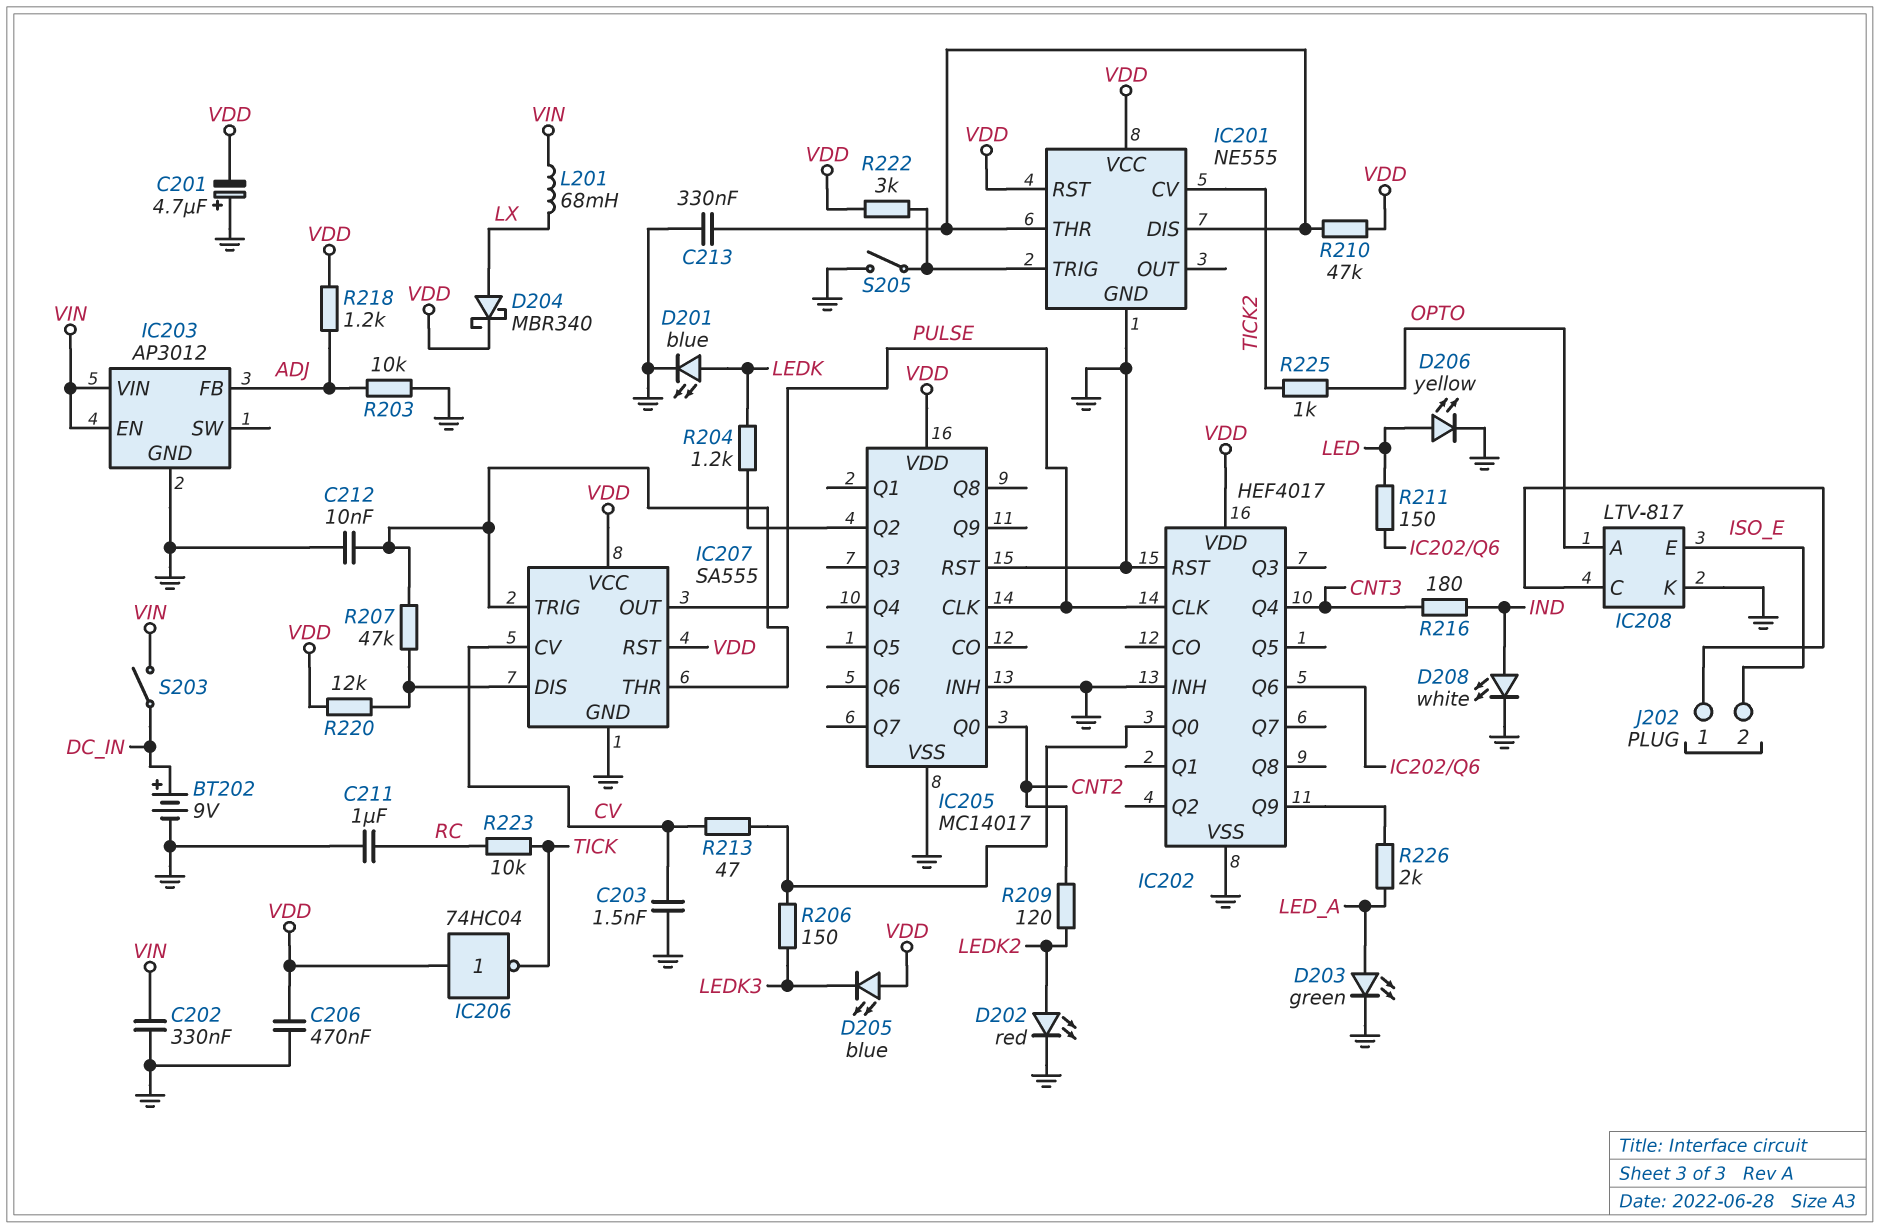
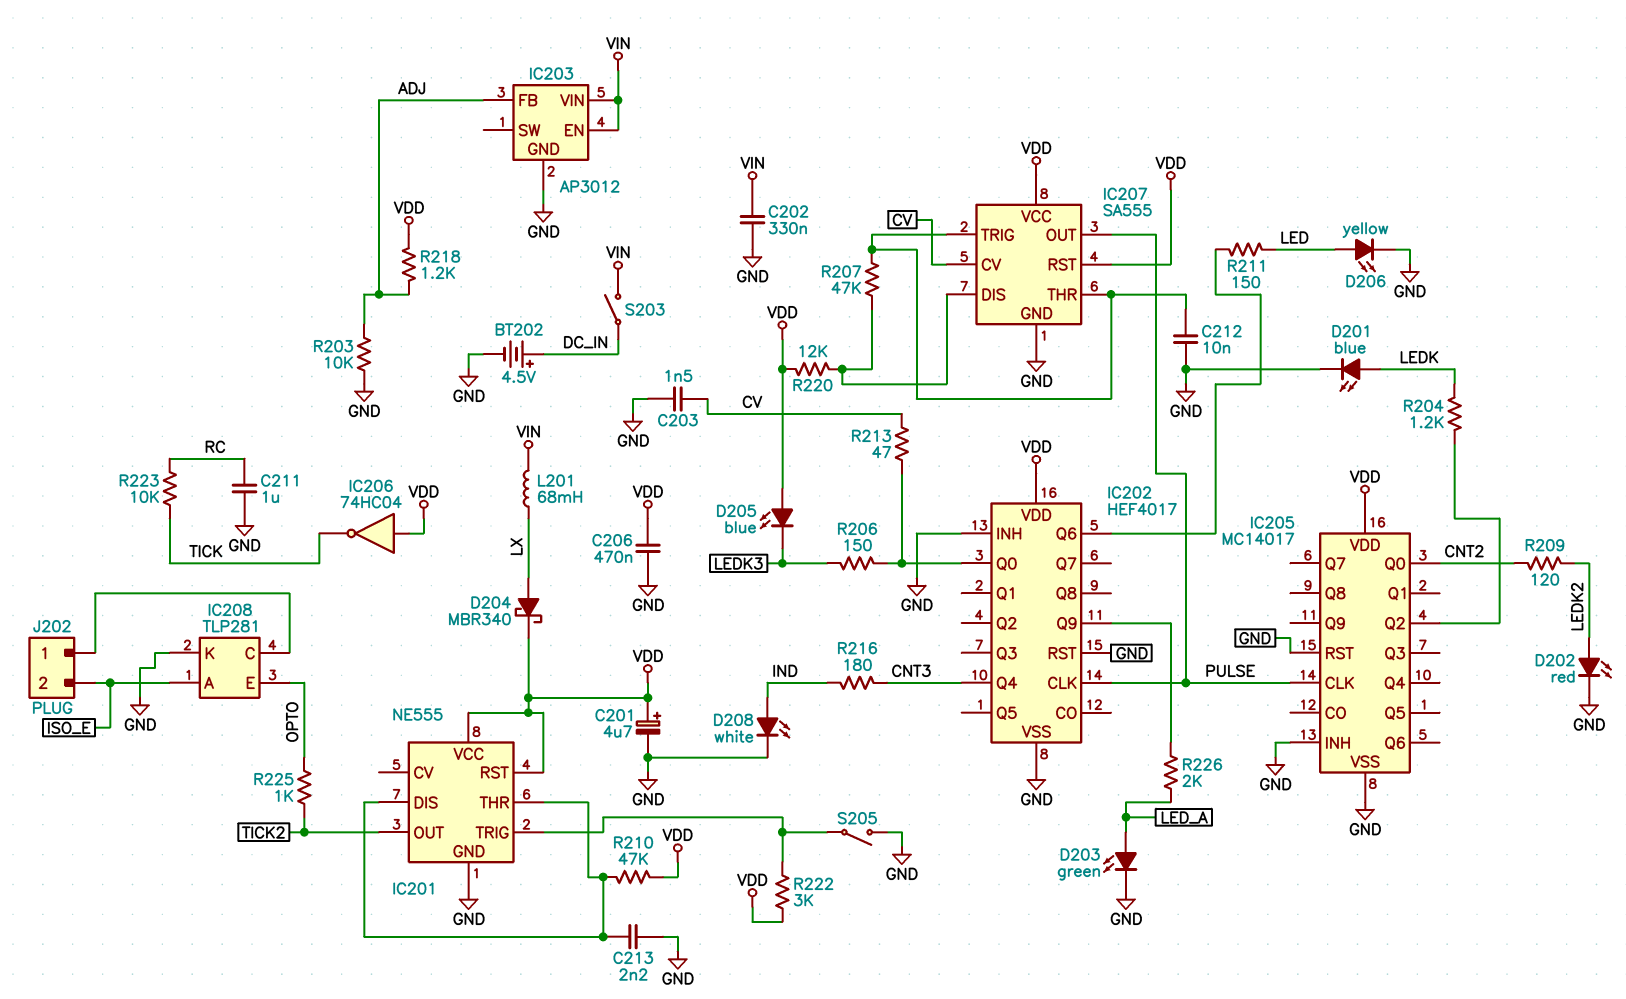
BT202: 9V (plus DC_IN, minus GND) -> 4.5V (plus DC_IN, minus GND)
C201: 4.7uF (plus GND, minus VDD) -> 4.7uF (plus VDD, minus GND)
C213: 330nF (GND, IC201/DIS) -> 2.2nF (GND, IC201/DIS)
IC201 pin CV: TICK2 -> none
IC201 pin OUT: none -> TICK2
IC208: LTV-817 -> TLP281
IC208 pin A: OPTO -> ISO_E
IC208 pin E: ISO_E -> OPTO

